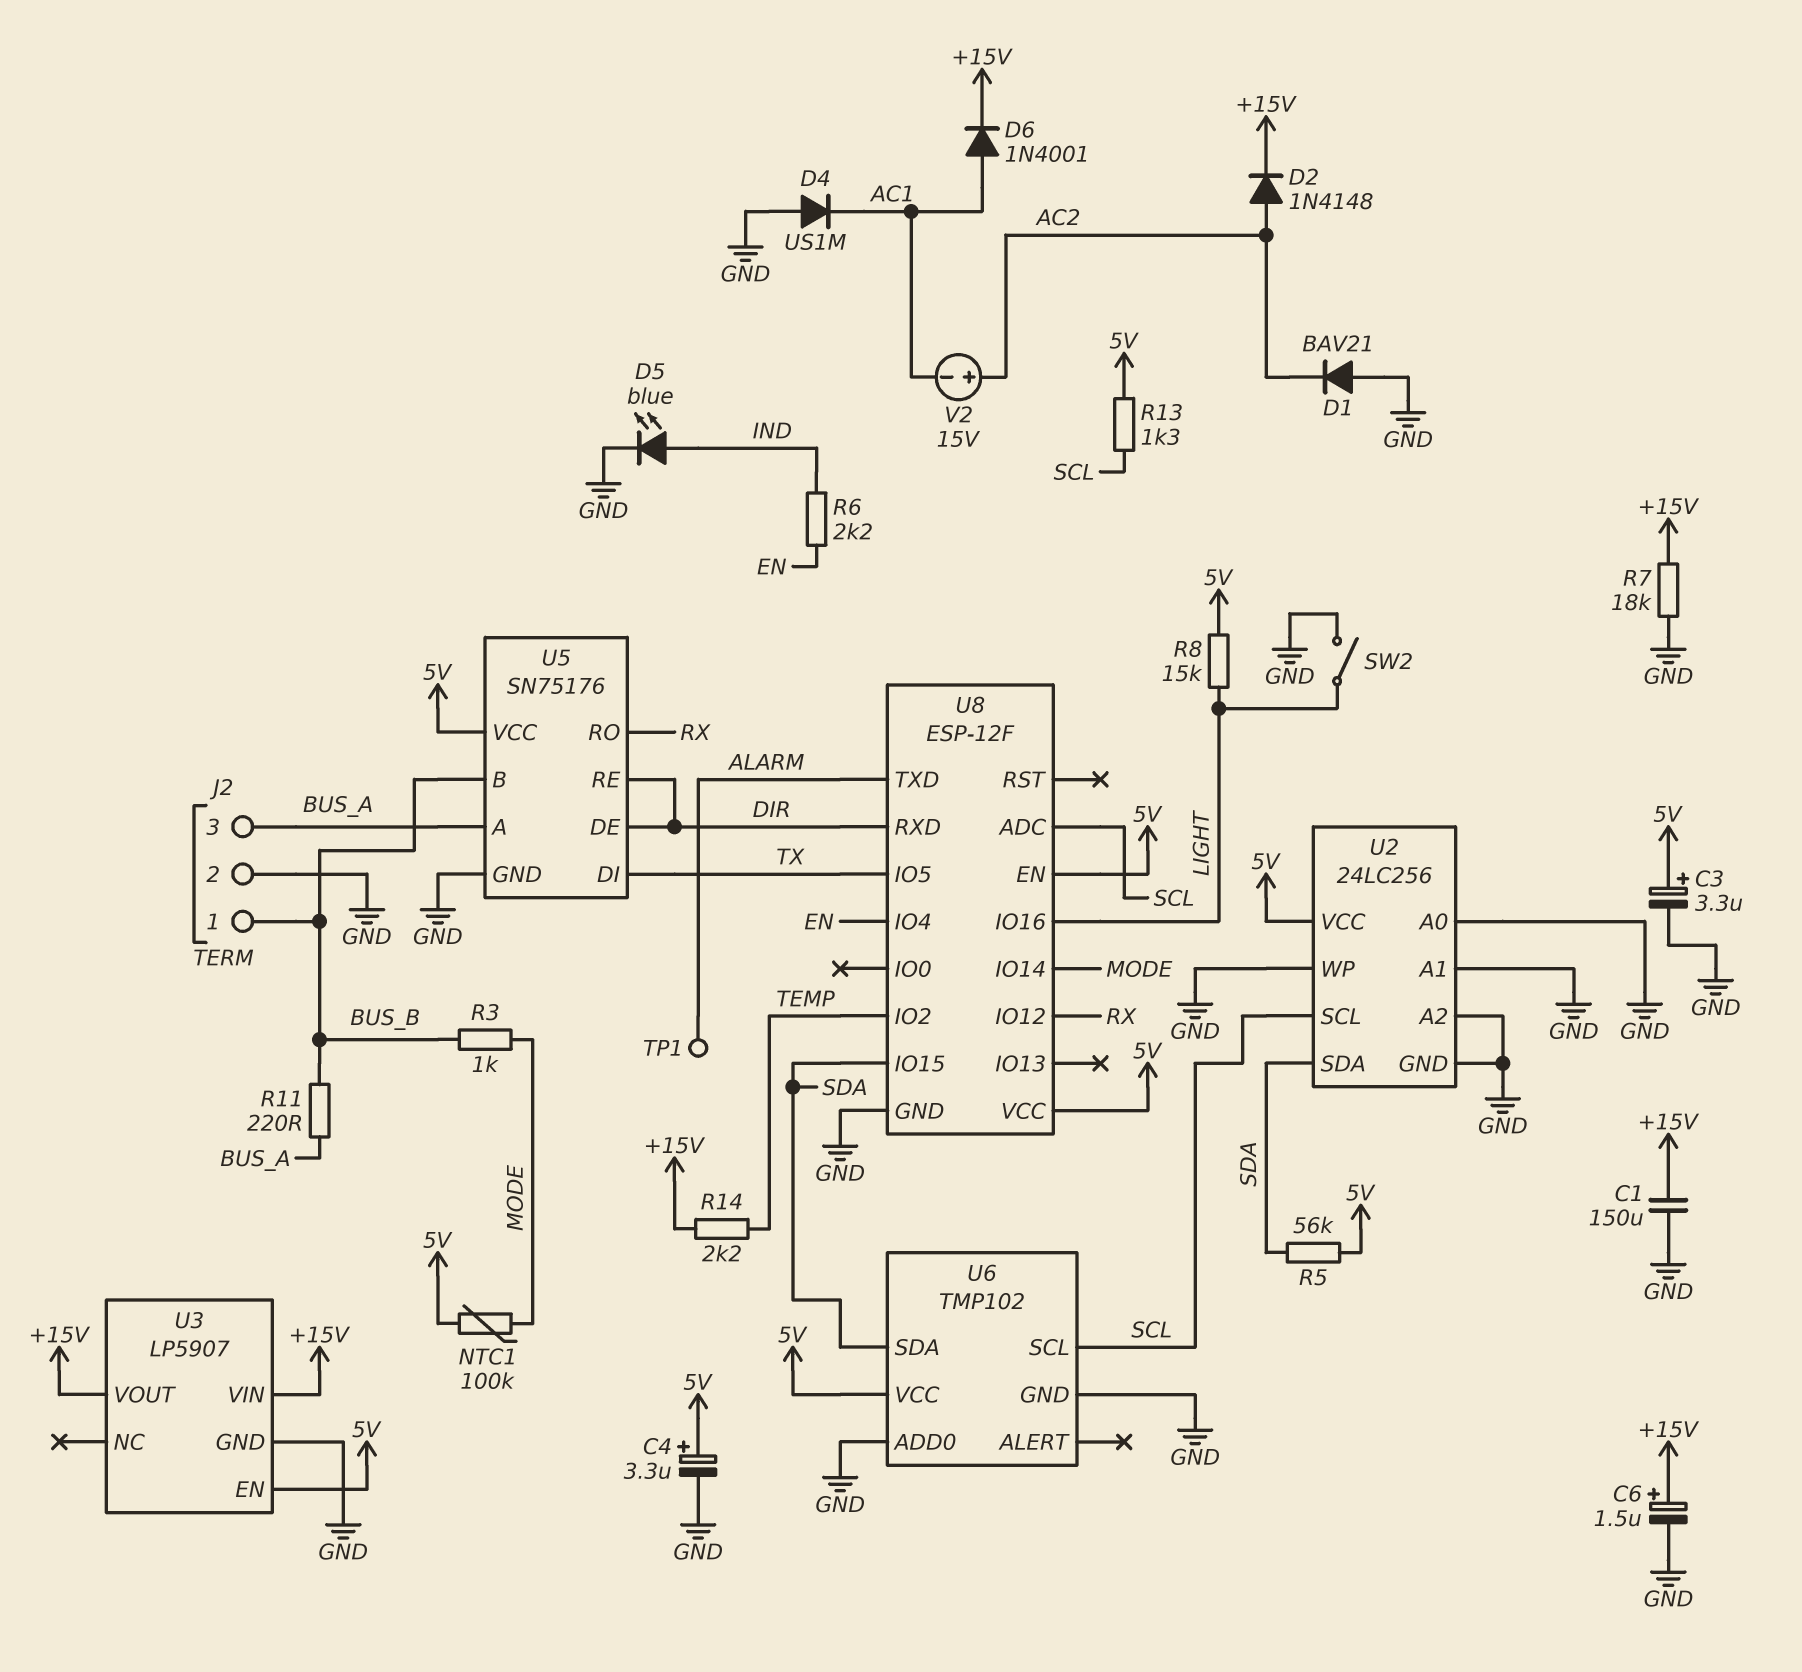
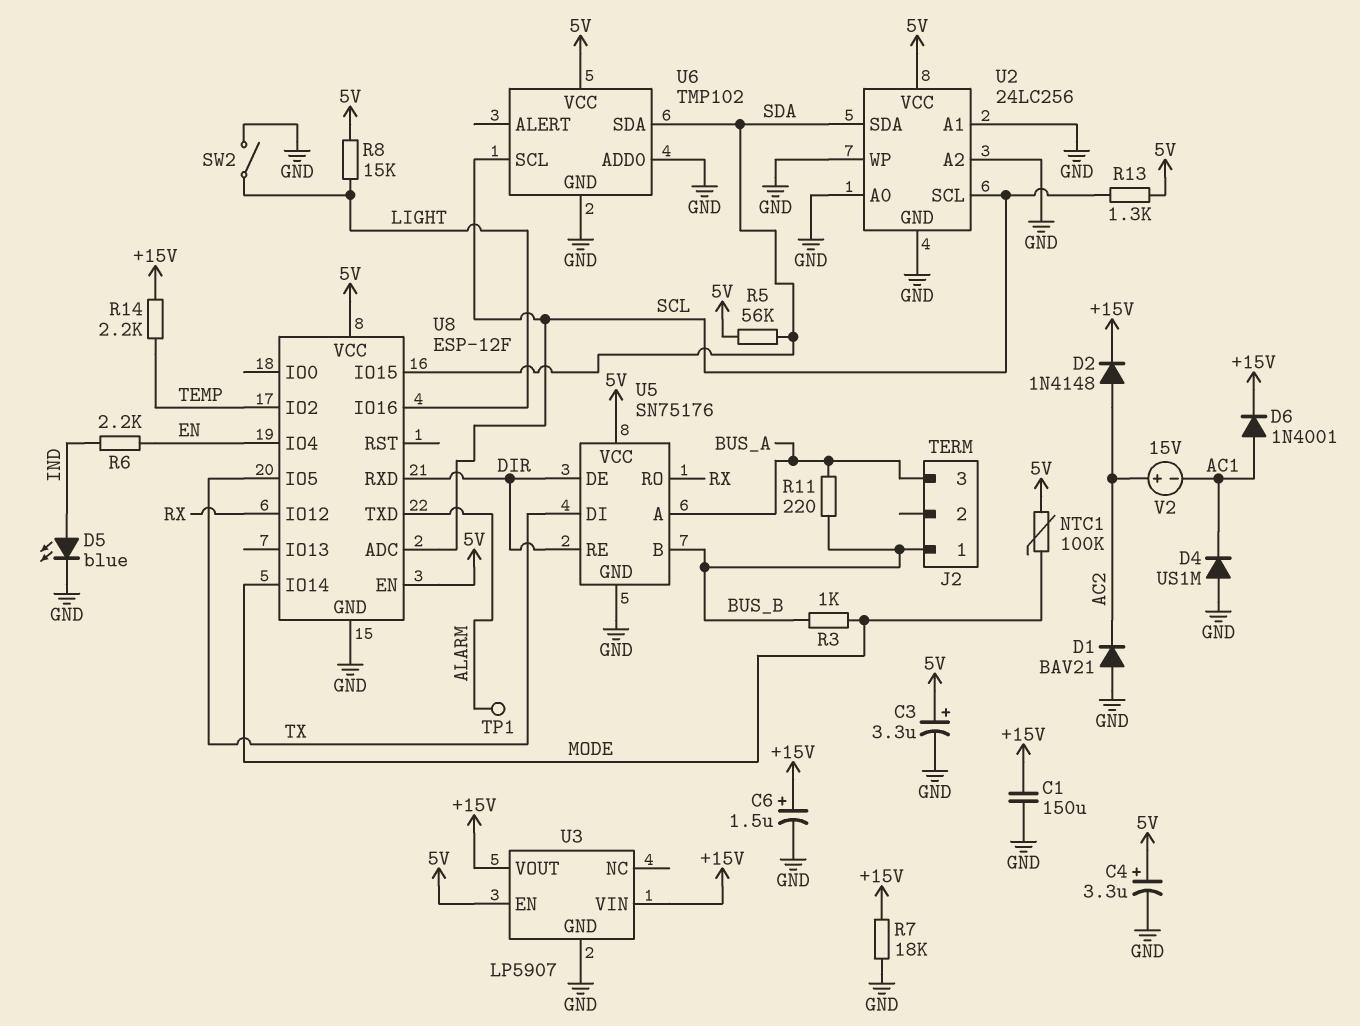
J2 pin 2: GND -> none

